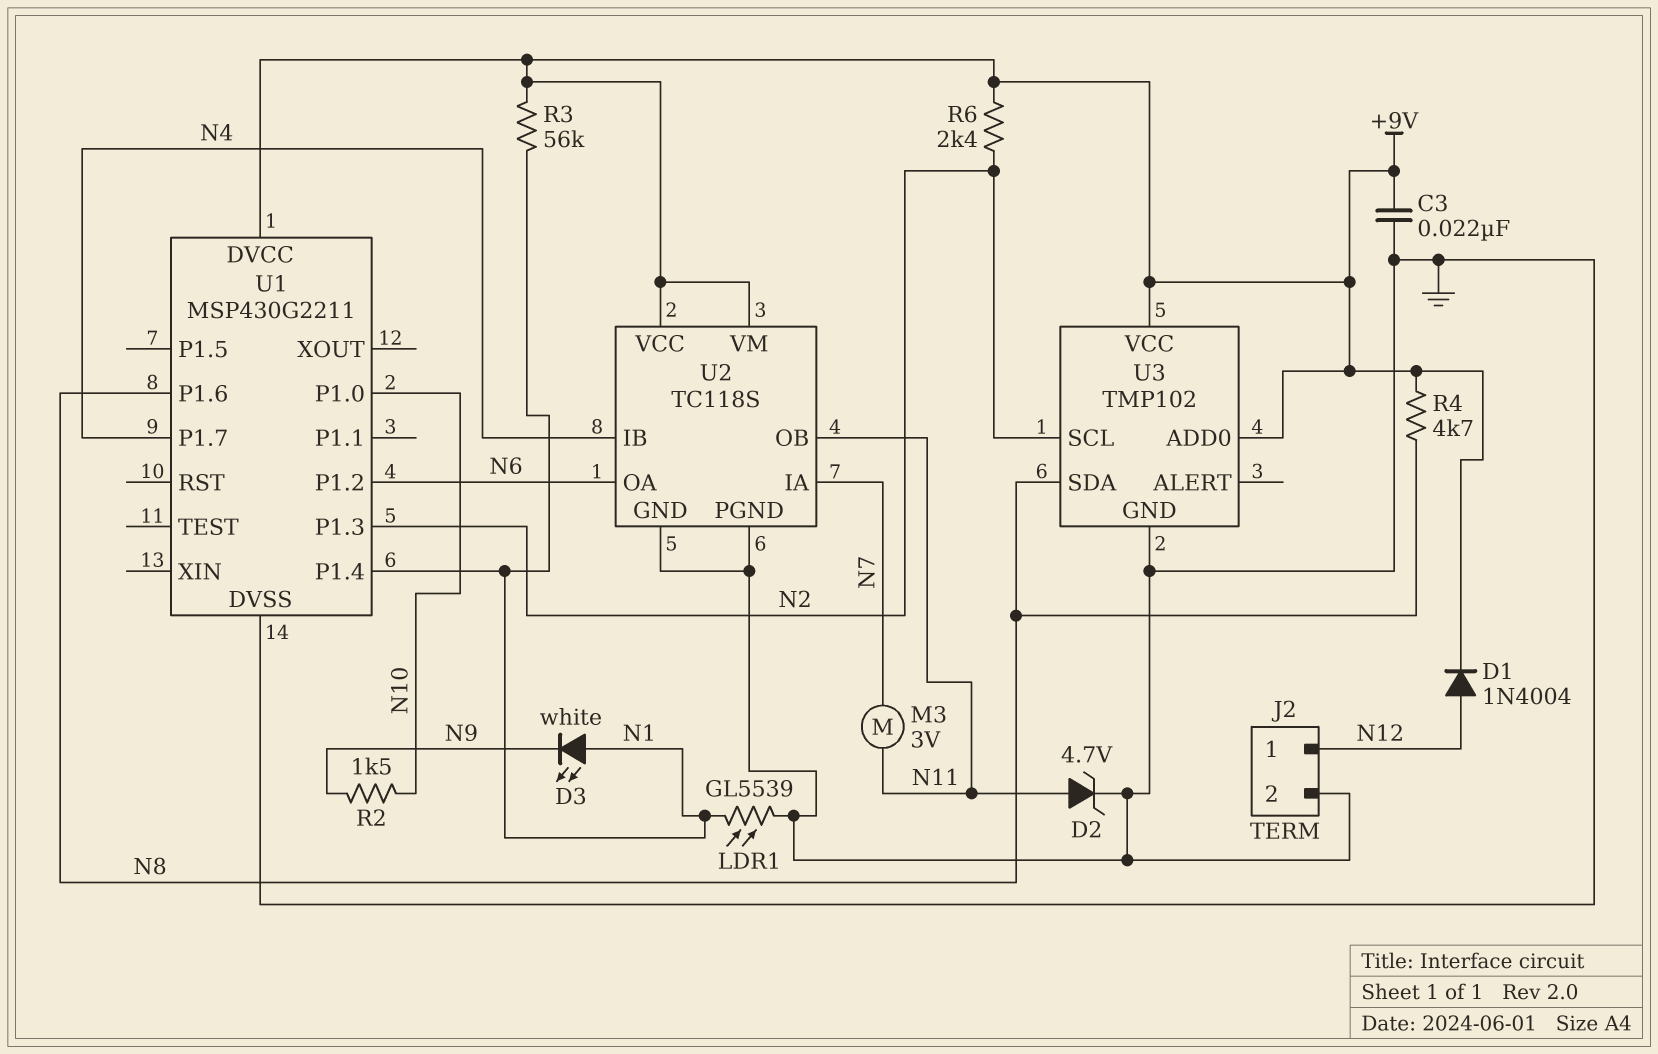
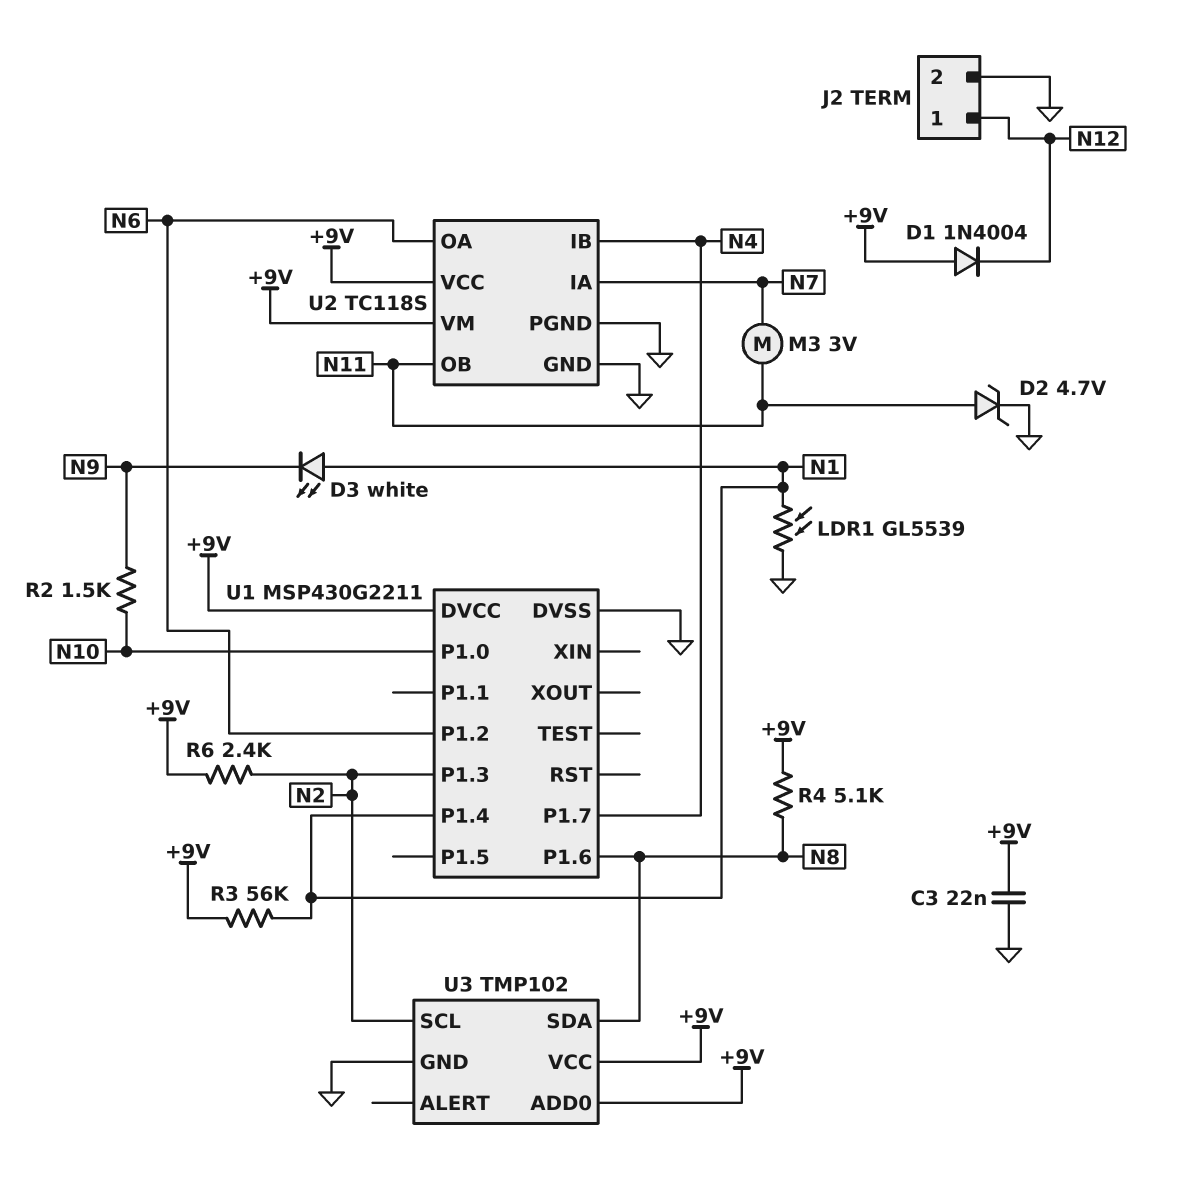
D1: diode 1N4004 (A N12, K +9V) -> diode 1N4004 (A +9V, K N12)
R4: 4.7k (+9V, N8) -> 5.1k (+9V, N8)

